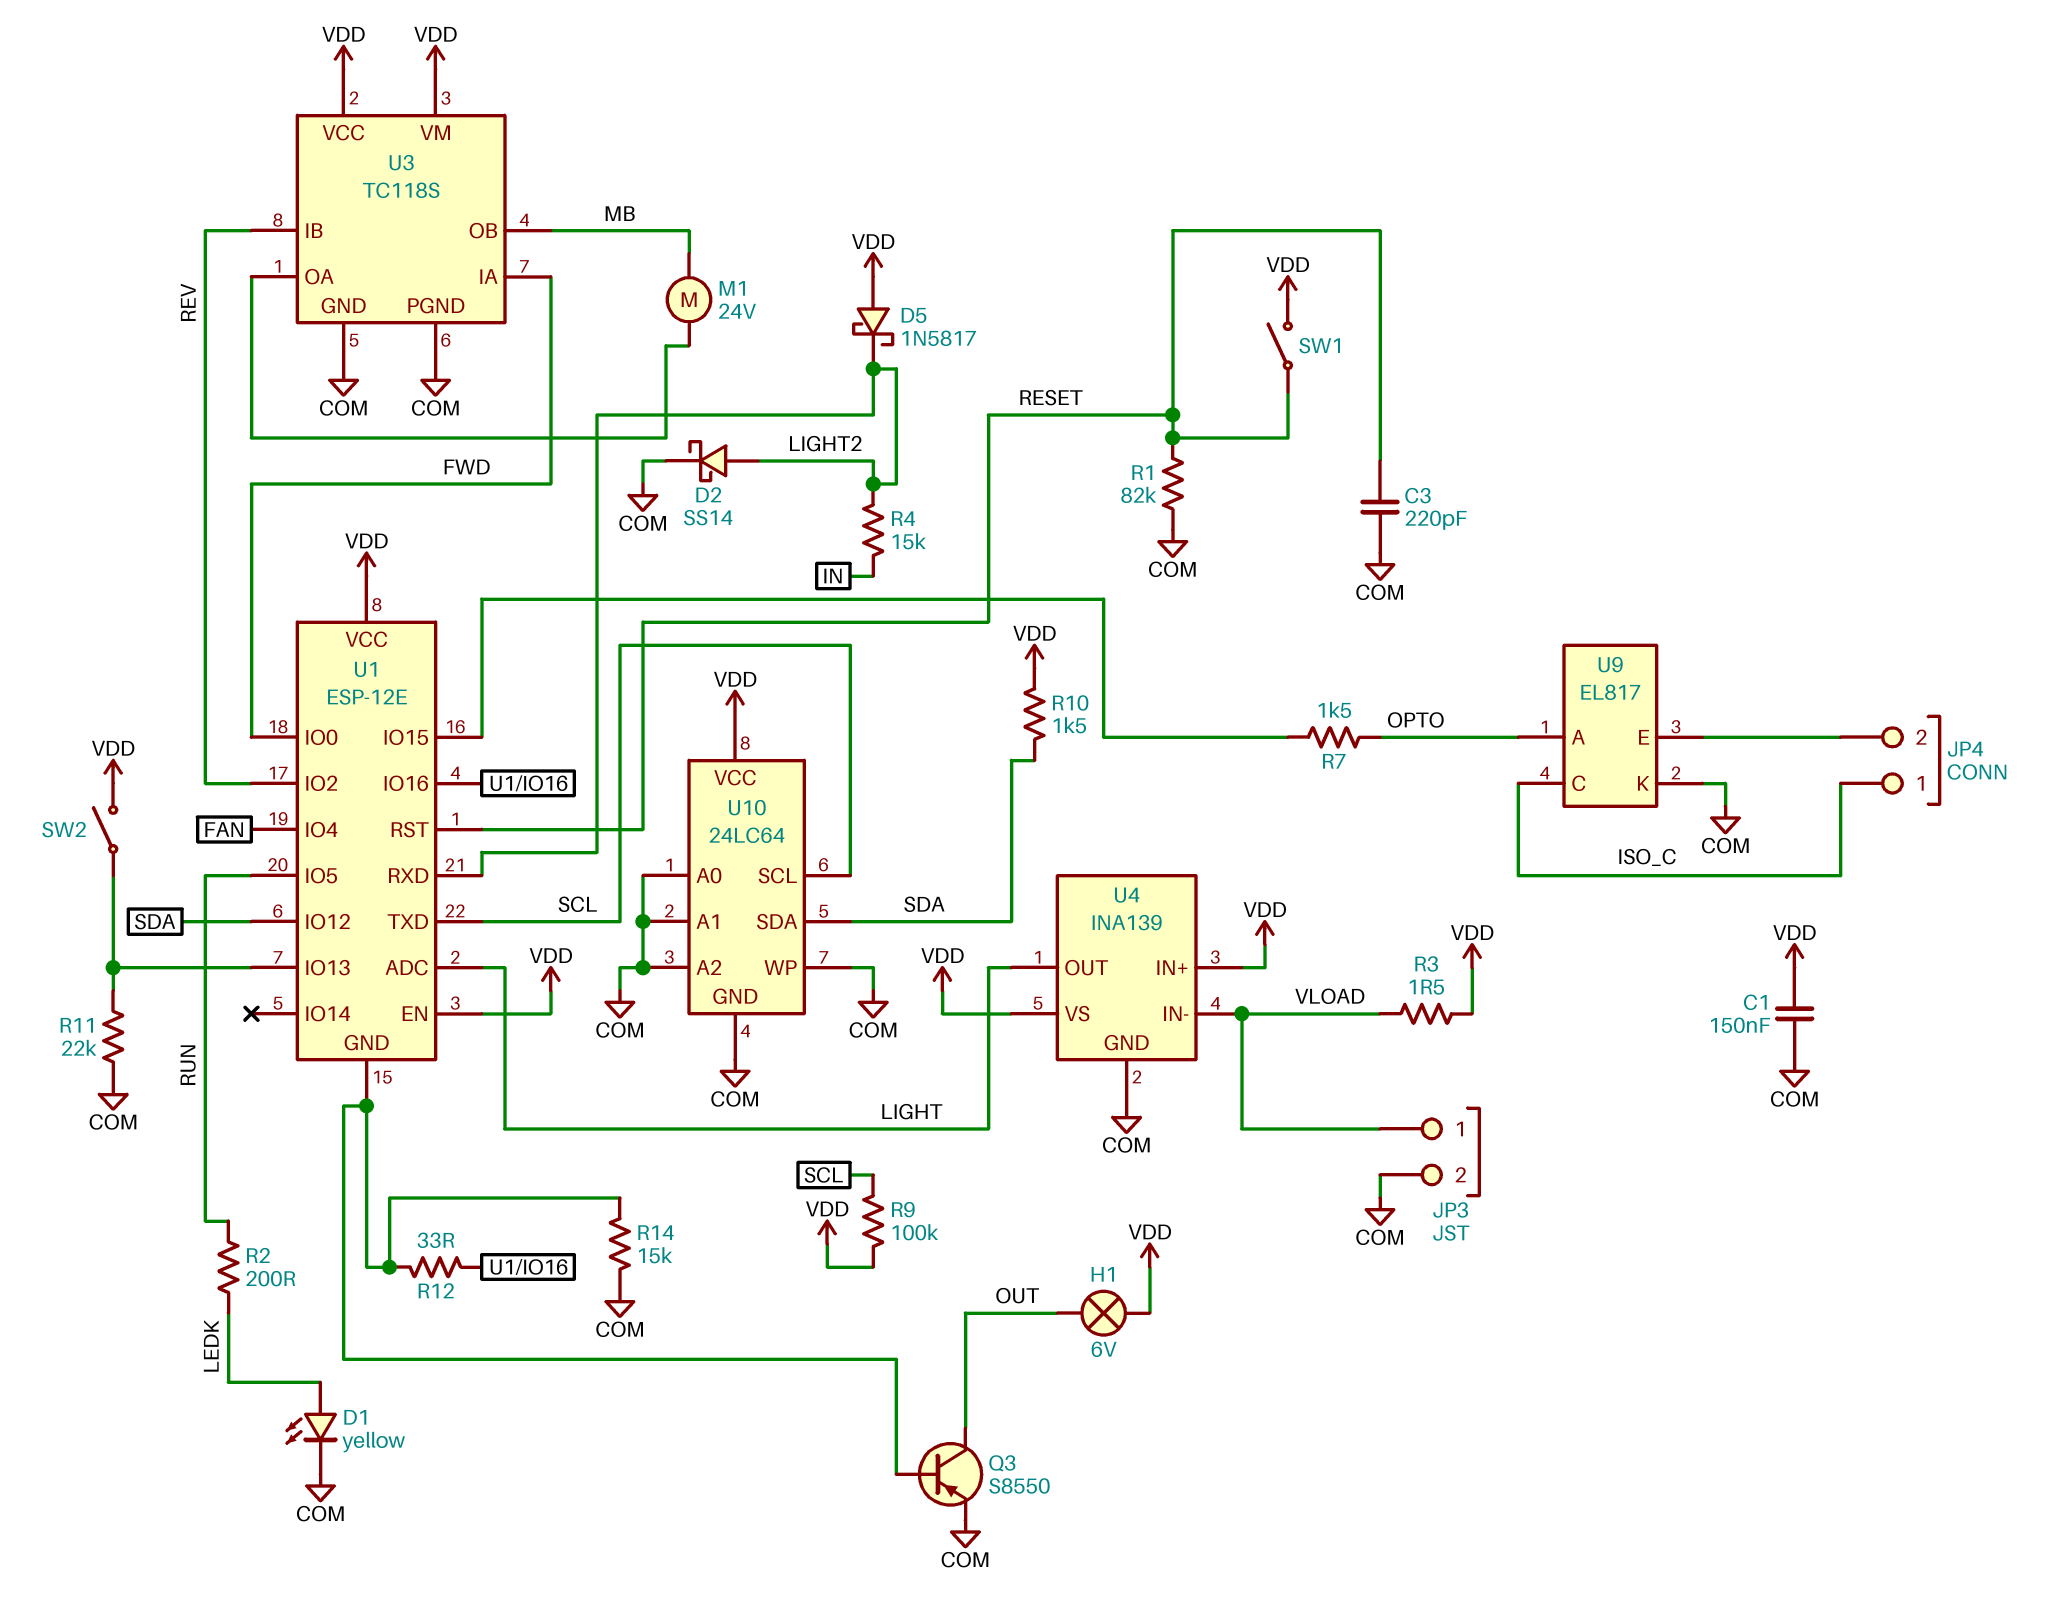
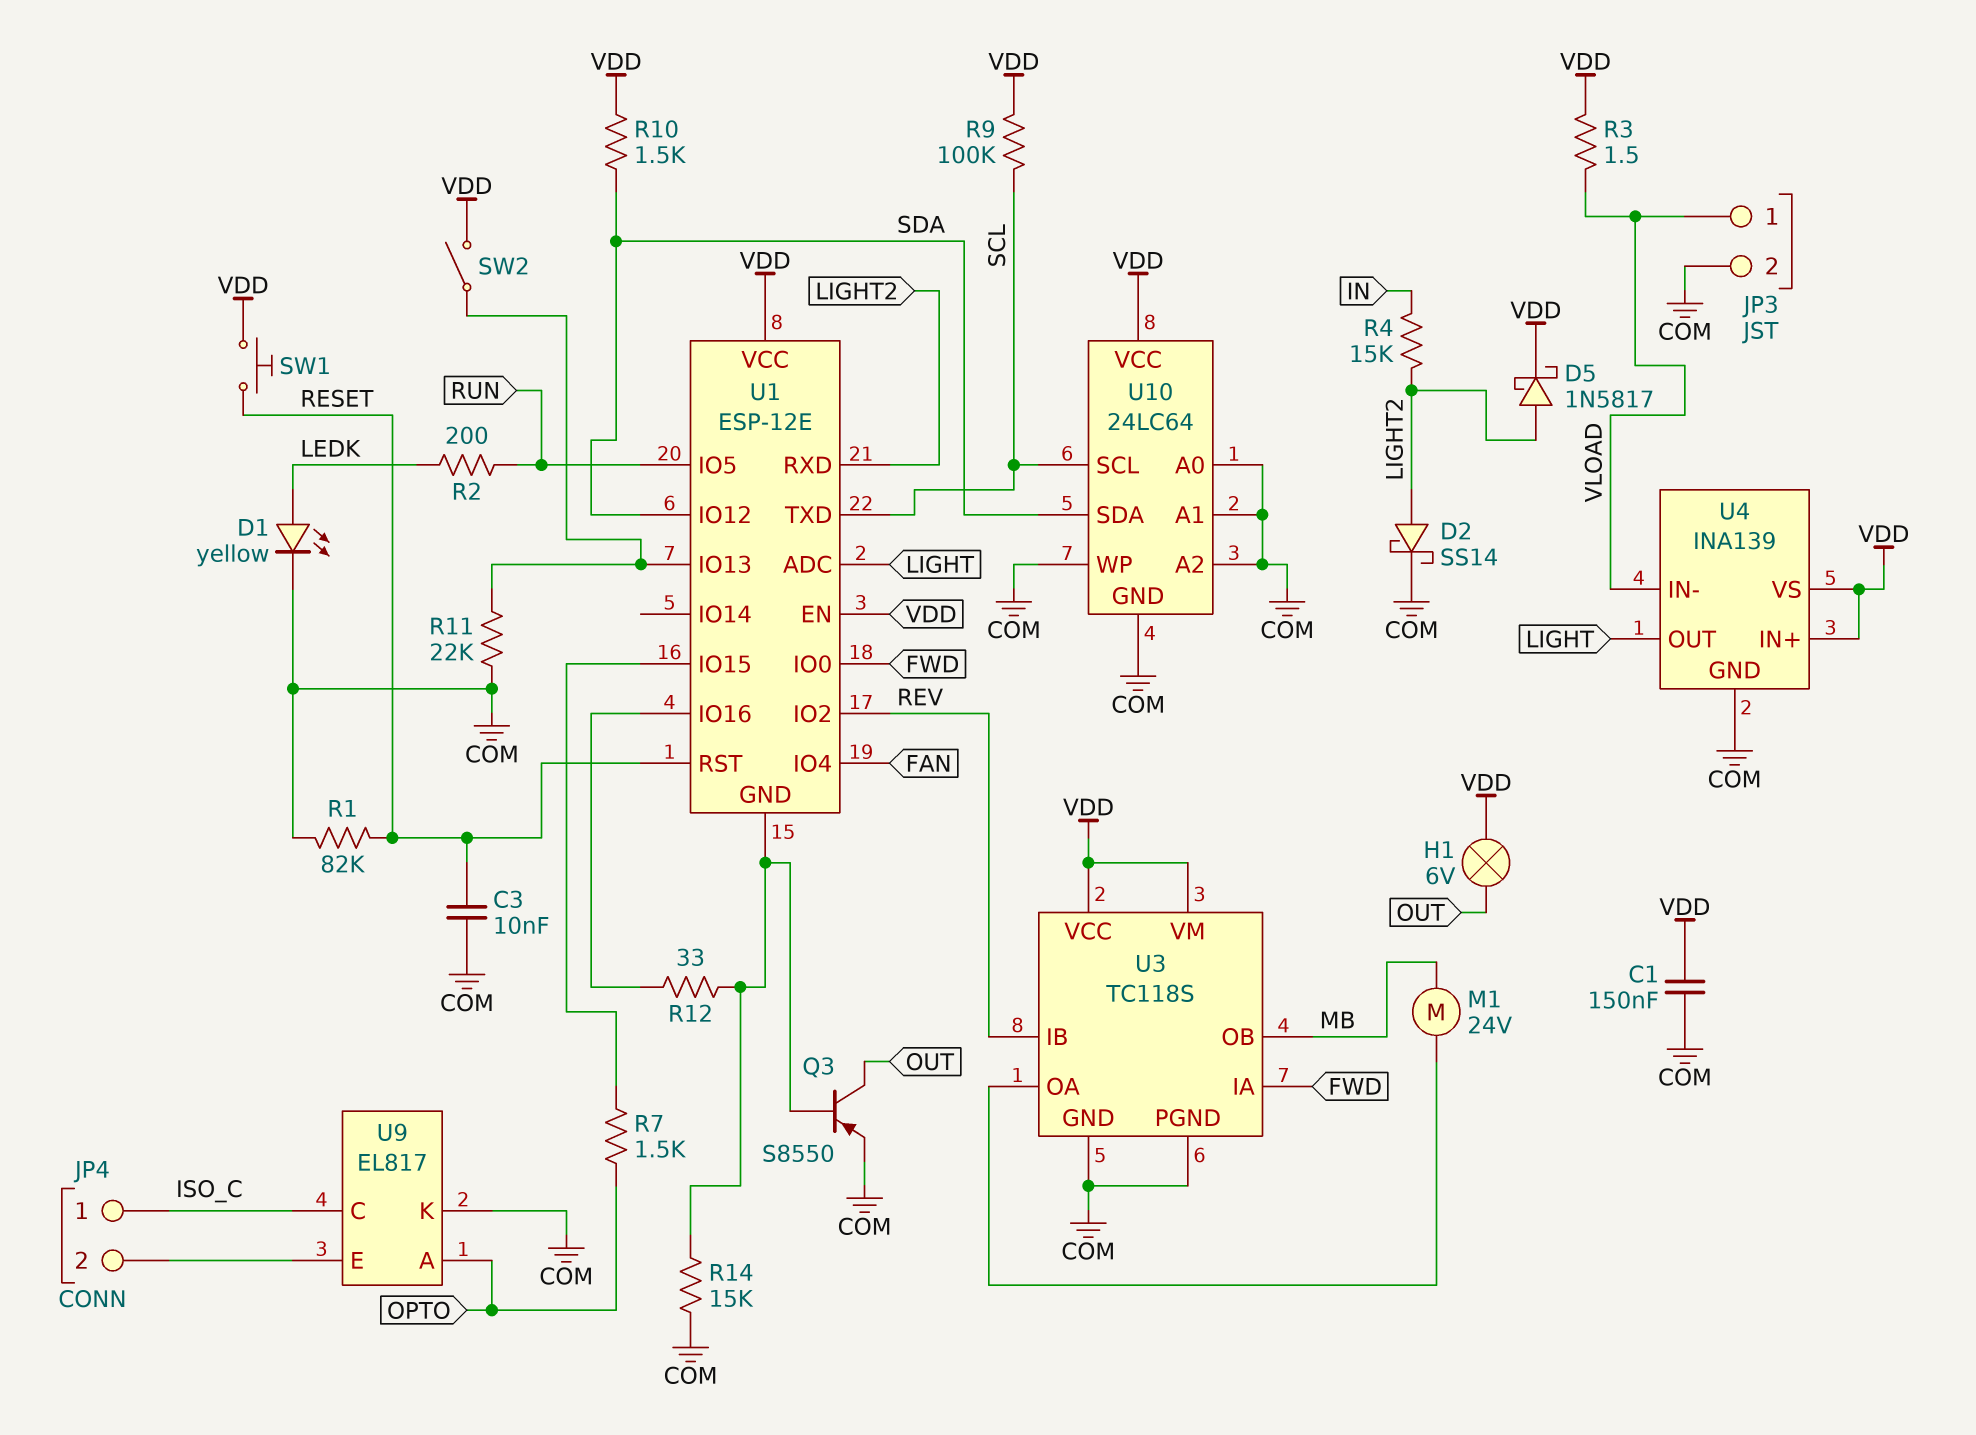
C3: 220pF (COM, RESET) -> 10nF (COM, RESET)
D5: schottky 1N5817 (A VDD, K LIGHT2) -> schottky 1N5817 (A LIGHT2, K VDD)
SW1: switch (RESET, VDD) -> button (RESET, VDD)

